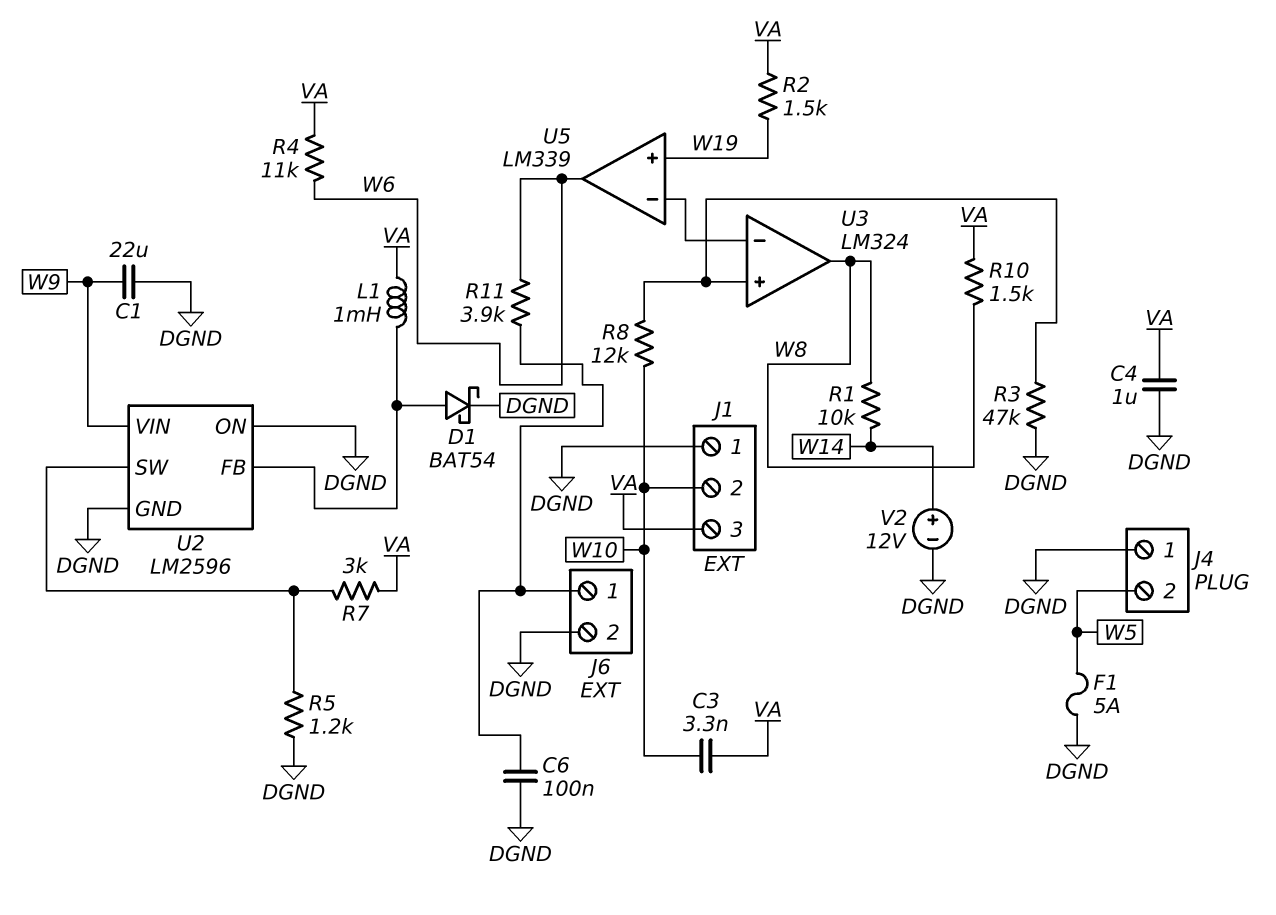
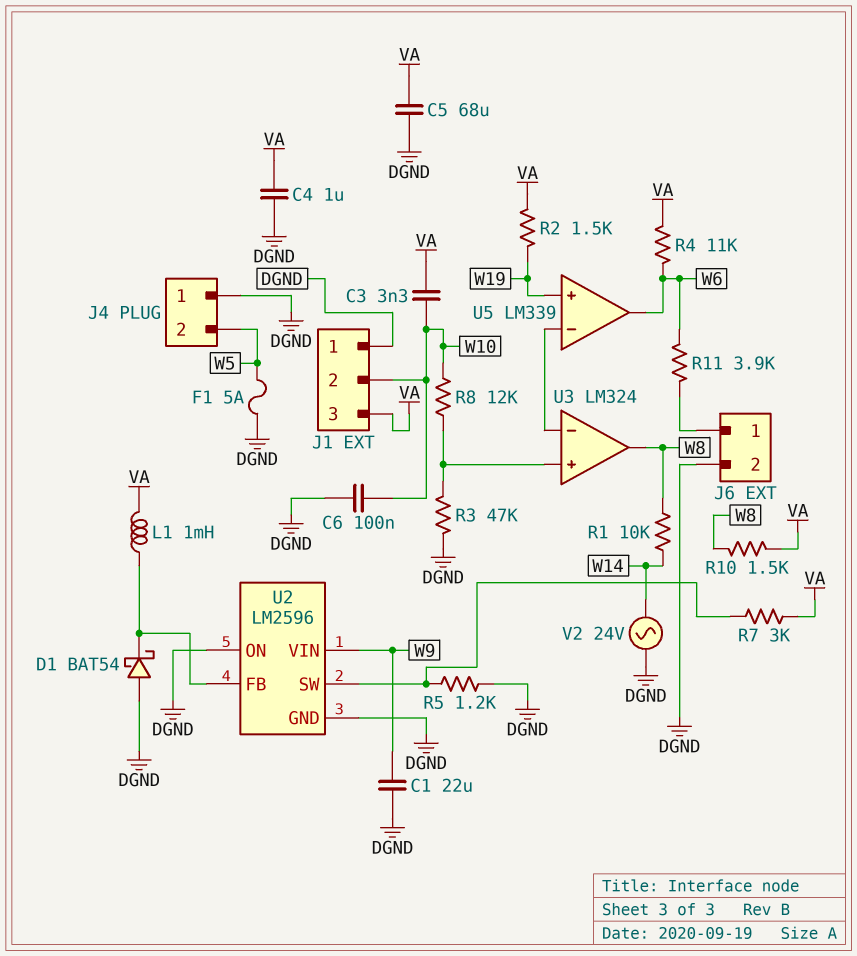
C5: none -> 68uF (DGND, VA)
C6: 100nF (DGND, J6/1) -> 100nF (DGND, W10)
D1: schottky BAT54 (A U2/FB, K DGND) -> schottky BAT54 (A DGND, K U2/FB)
V2: 12V (plus W14, minus DGND) -> AC 24V (DGND, W14)

